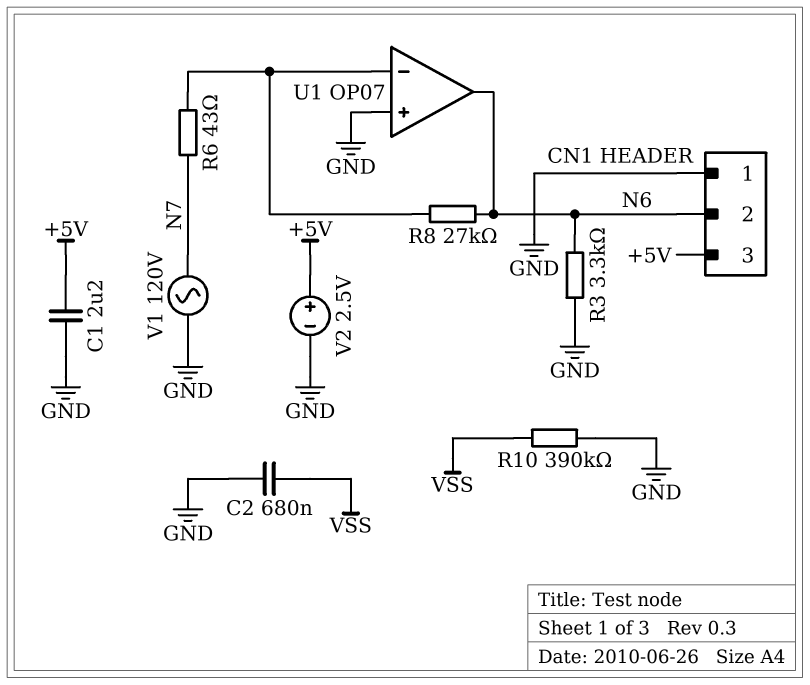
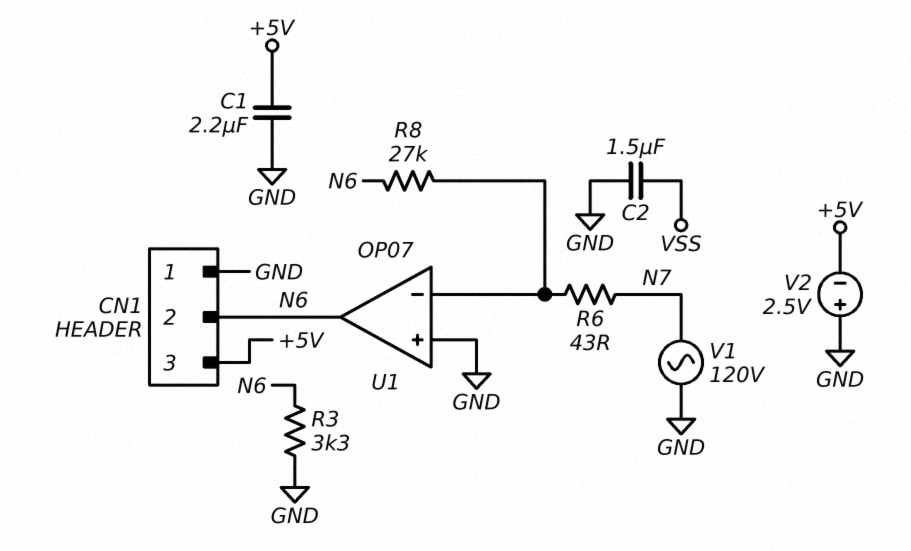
C2: 680nF (GND, VSS) -> 1.5uF (GND, VSS)
R10: 390k (GND, VSS) -> none
V2: 2.5V (plus +5V, minus GND) -> 2.5V (plus GND, minus +5V)

